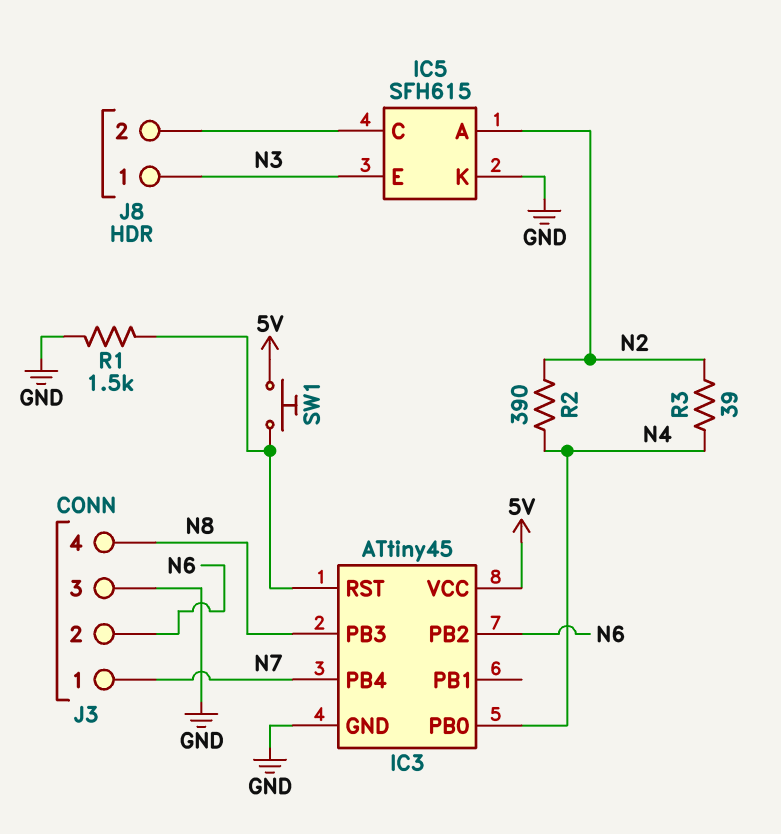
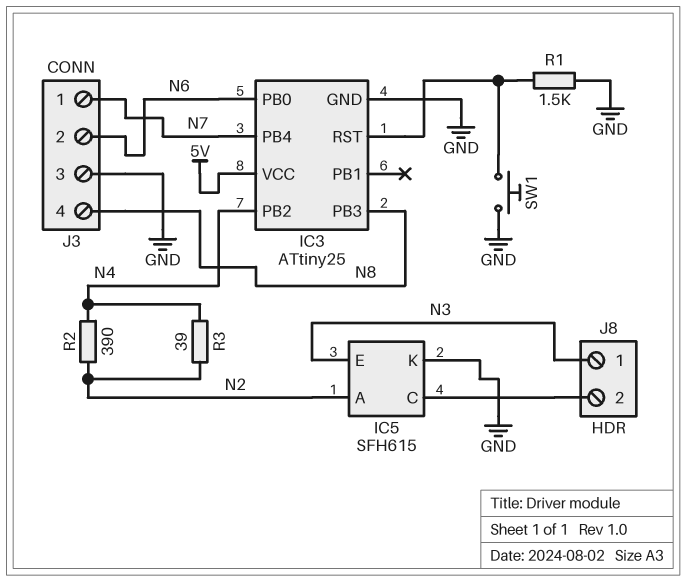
IC3: ATtiny45 -> ATtiny25
IC3 pin PB0: N4 -> N6
IC3 pin PB2: N6 -> N4
SW1: button (5V, IC3/RST) -> button (GND, IC3/RST)

